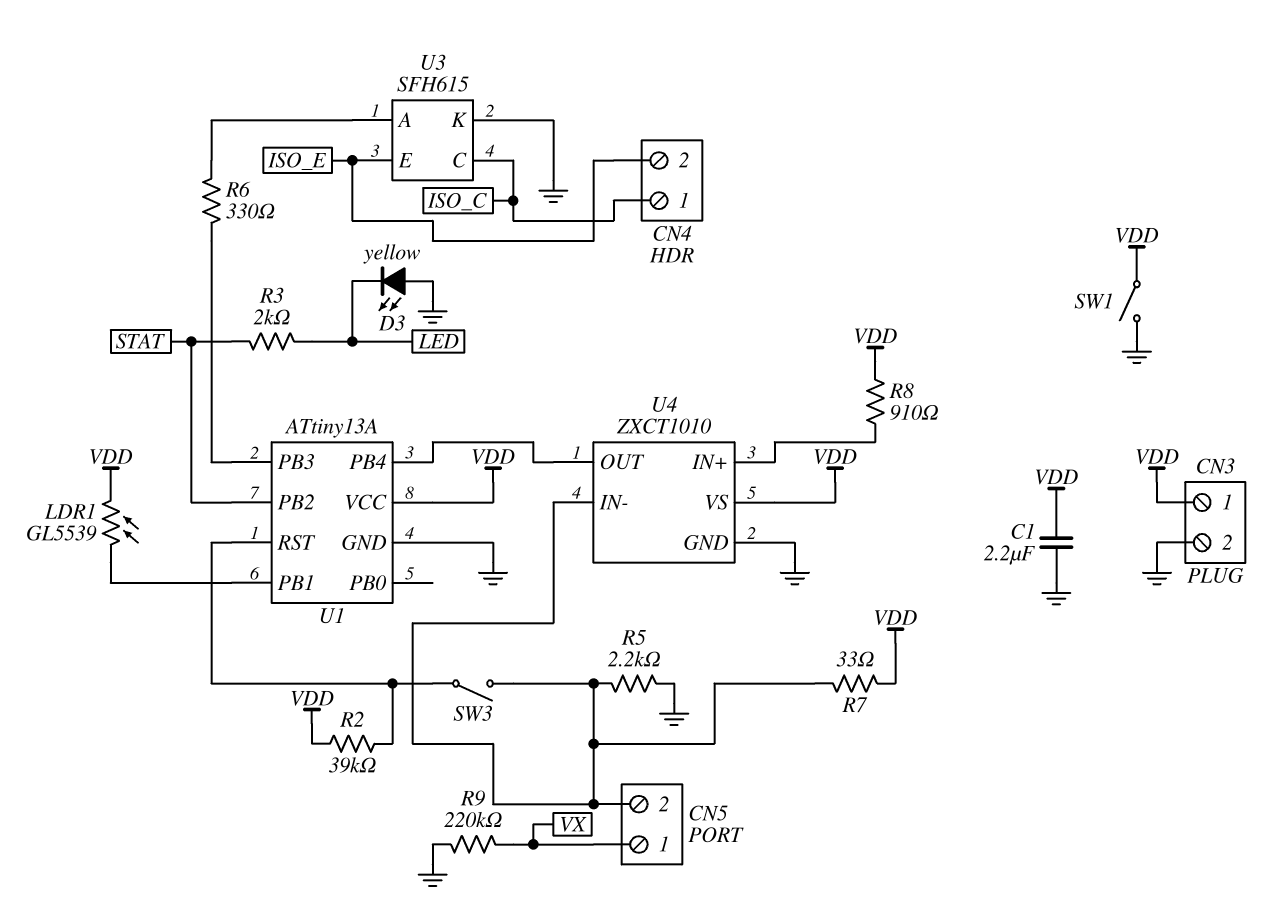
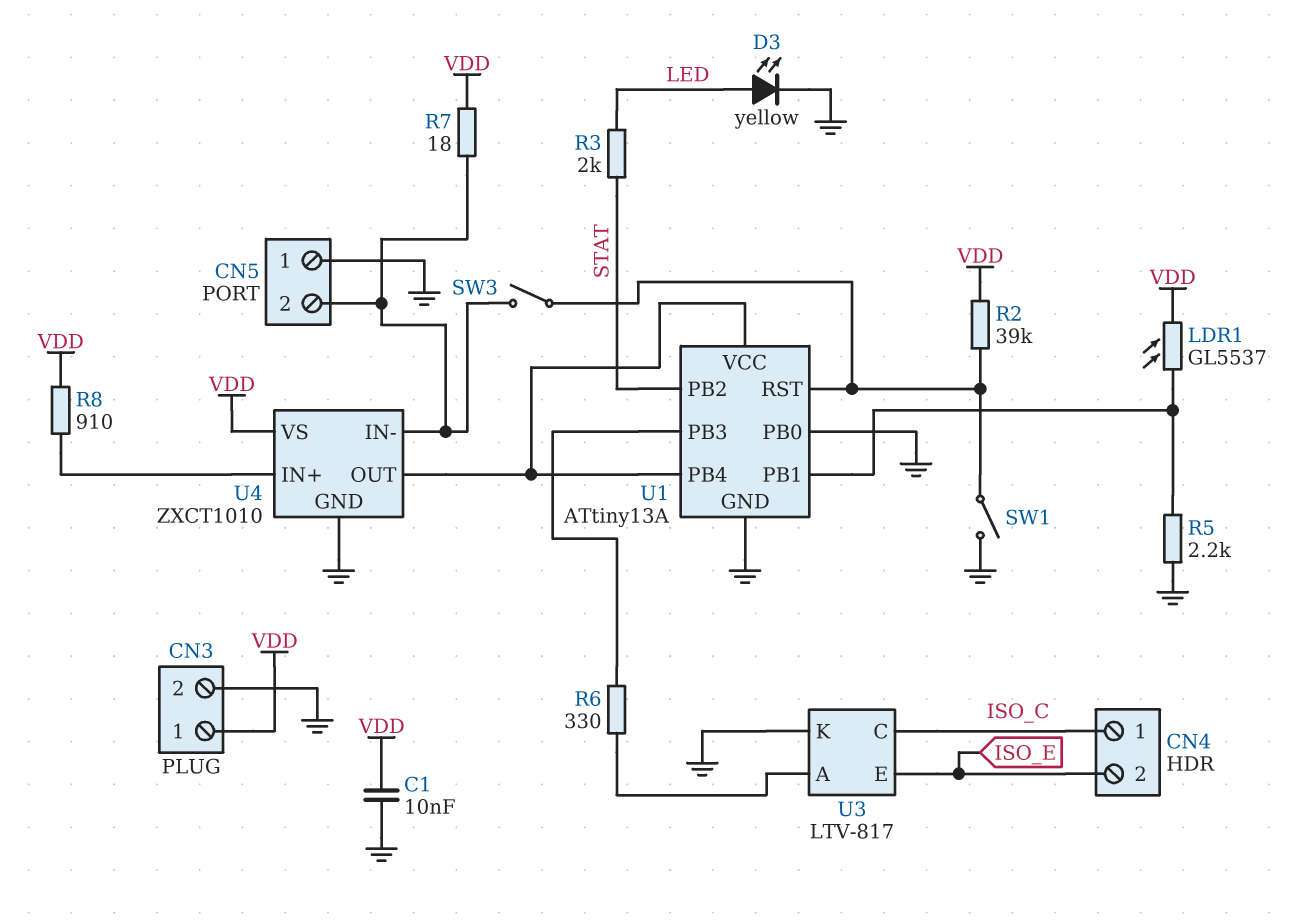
C1: 2.2uF (GND, VDD) -> 10nF (GND, VDD)
CN5 pin 1: VX -> GND
D3: LED yellow (A GND, K LED) -> LED yellow (A LED, K GND)
LDR1: GL5539 (U1/PB1, VDD) -> GL5537 (U1/PB1, VDD)
R5: 2.2k (CN5/2, GND) -> 2.2k (GND, U1/PB1)
R7: 33 (CN5/2, VDD) -> 18 (CN5/2, VDD)
R9: 220k (GND, VX) -> none
SW1: switch (GND, VDD) -> switch (GND, U1/RST)
U1 pin PB0: none -> GND
U1 pin VCC: VDD -> U1/PB4
U3: SFH615 -> LTV-817

